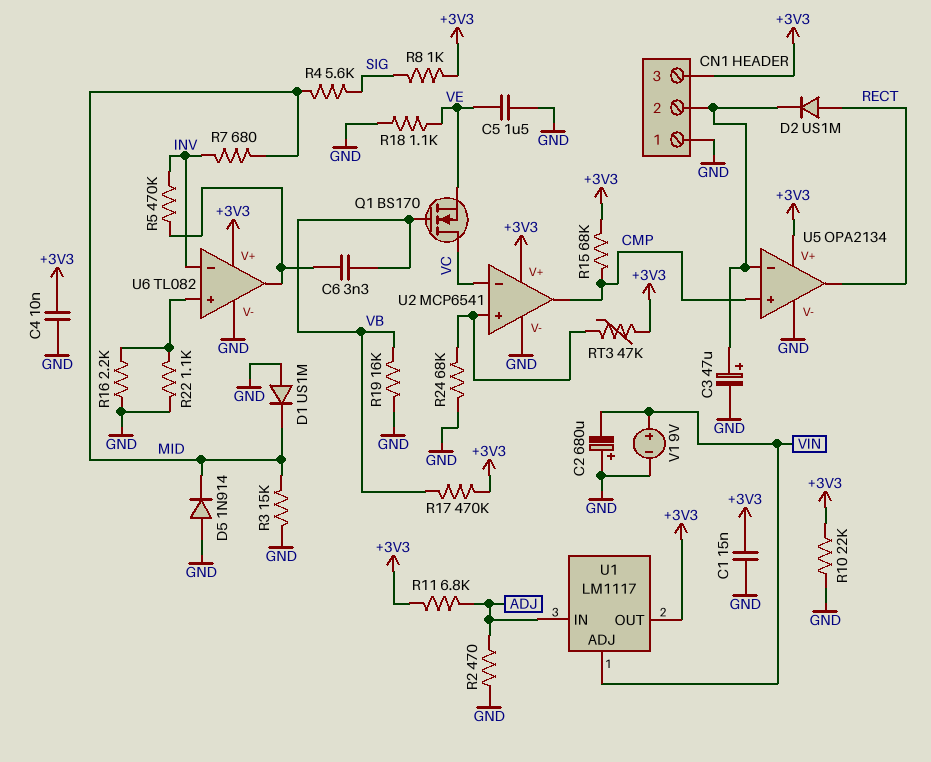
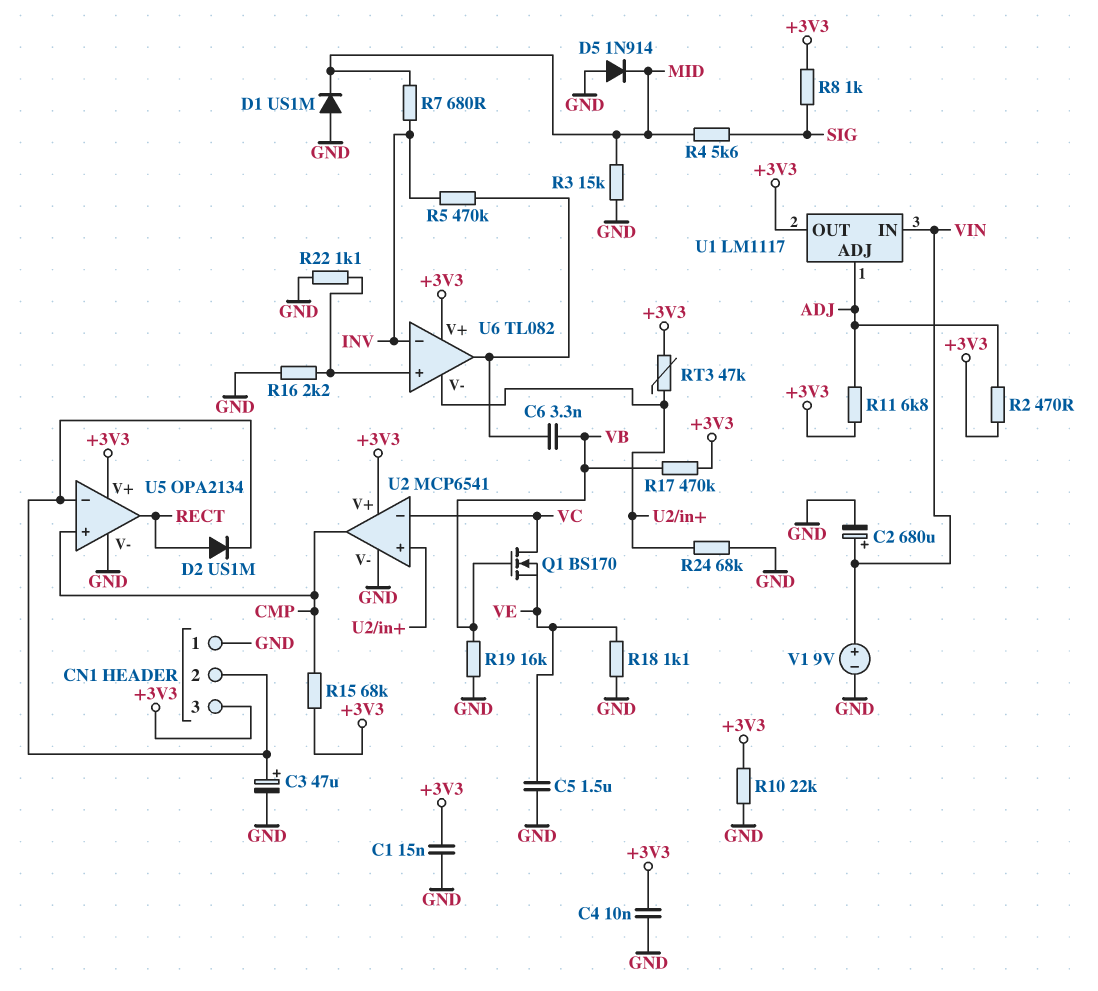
C2: 680uF (plus GND, minus VIN) -> 680uF (plus VIN, minus GND)
R2: 470 (ADJ, GND) -> 470 (+3V3, ADJ)
U1 pin ADJ: VIN -> ADJ
U1 pin IN: ADJ -> VIN
U6 pin V-: GND -> U2/in+

